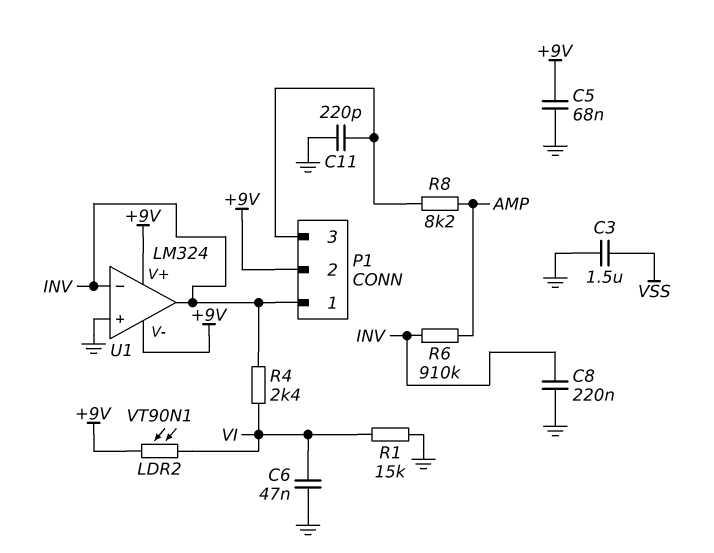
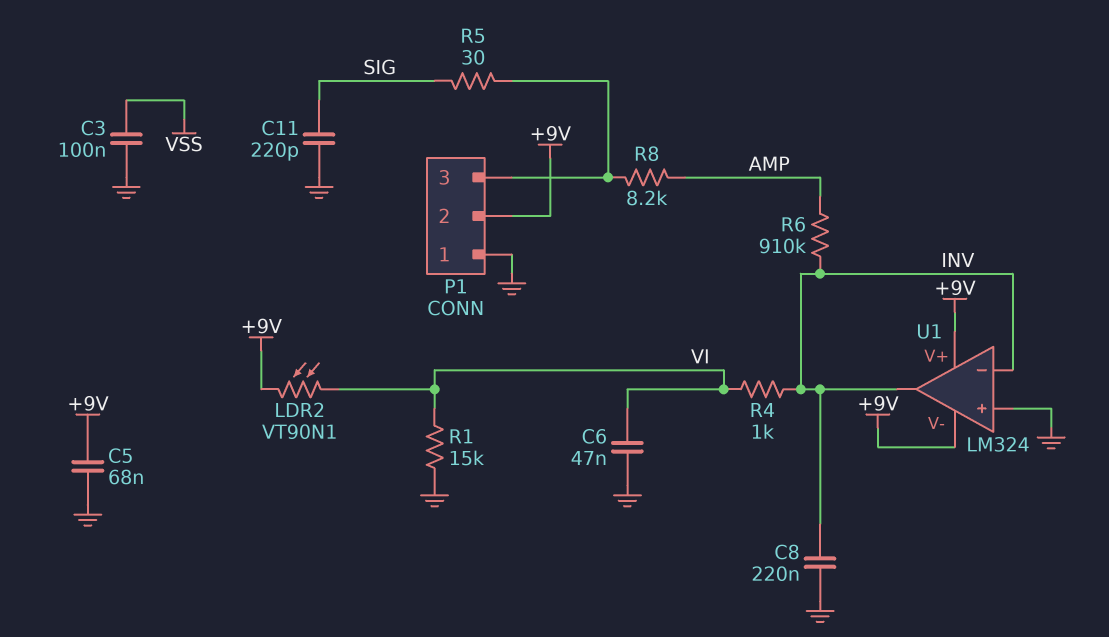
C3: 1.5uF (GND, VSS) -> 100nF (GND, VSS)
C11: 220pF (GND, P1/3) -> 220pF (GND, SIG)
P1 pin 1: INV -> GND
R4: 2.4k (INV, VI) -> 1k (INV, VI)
R5: none -> 30 (P1/3, SIG)

